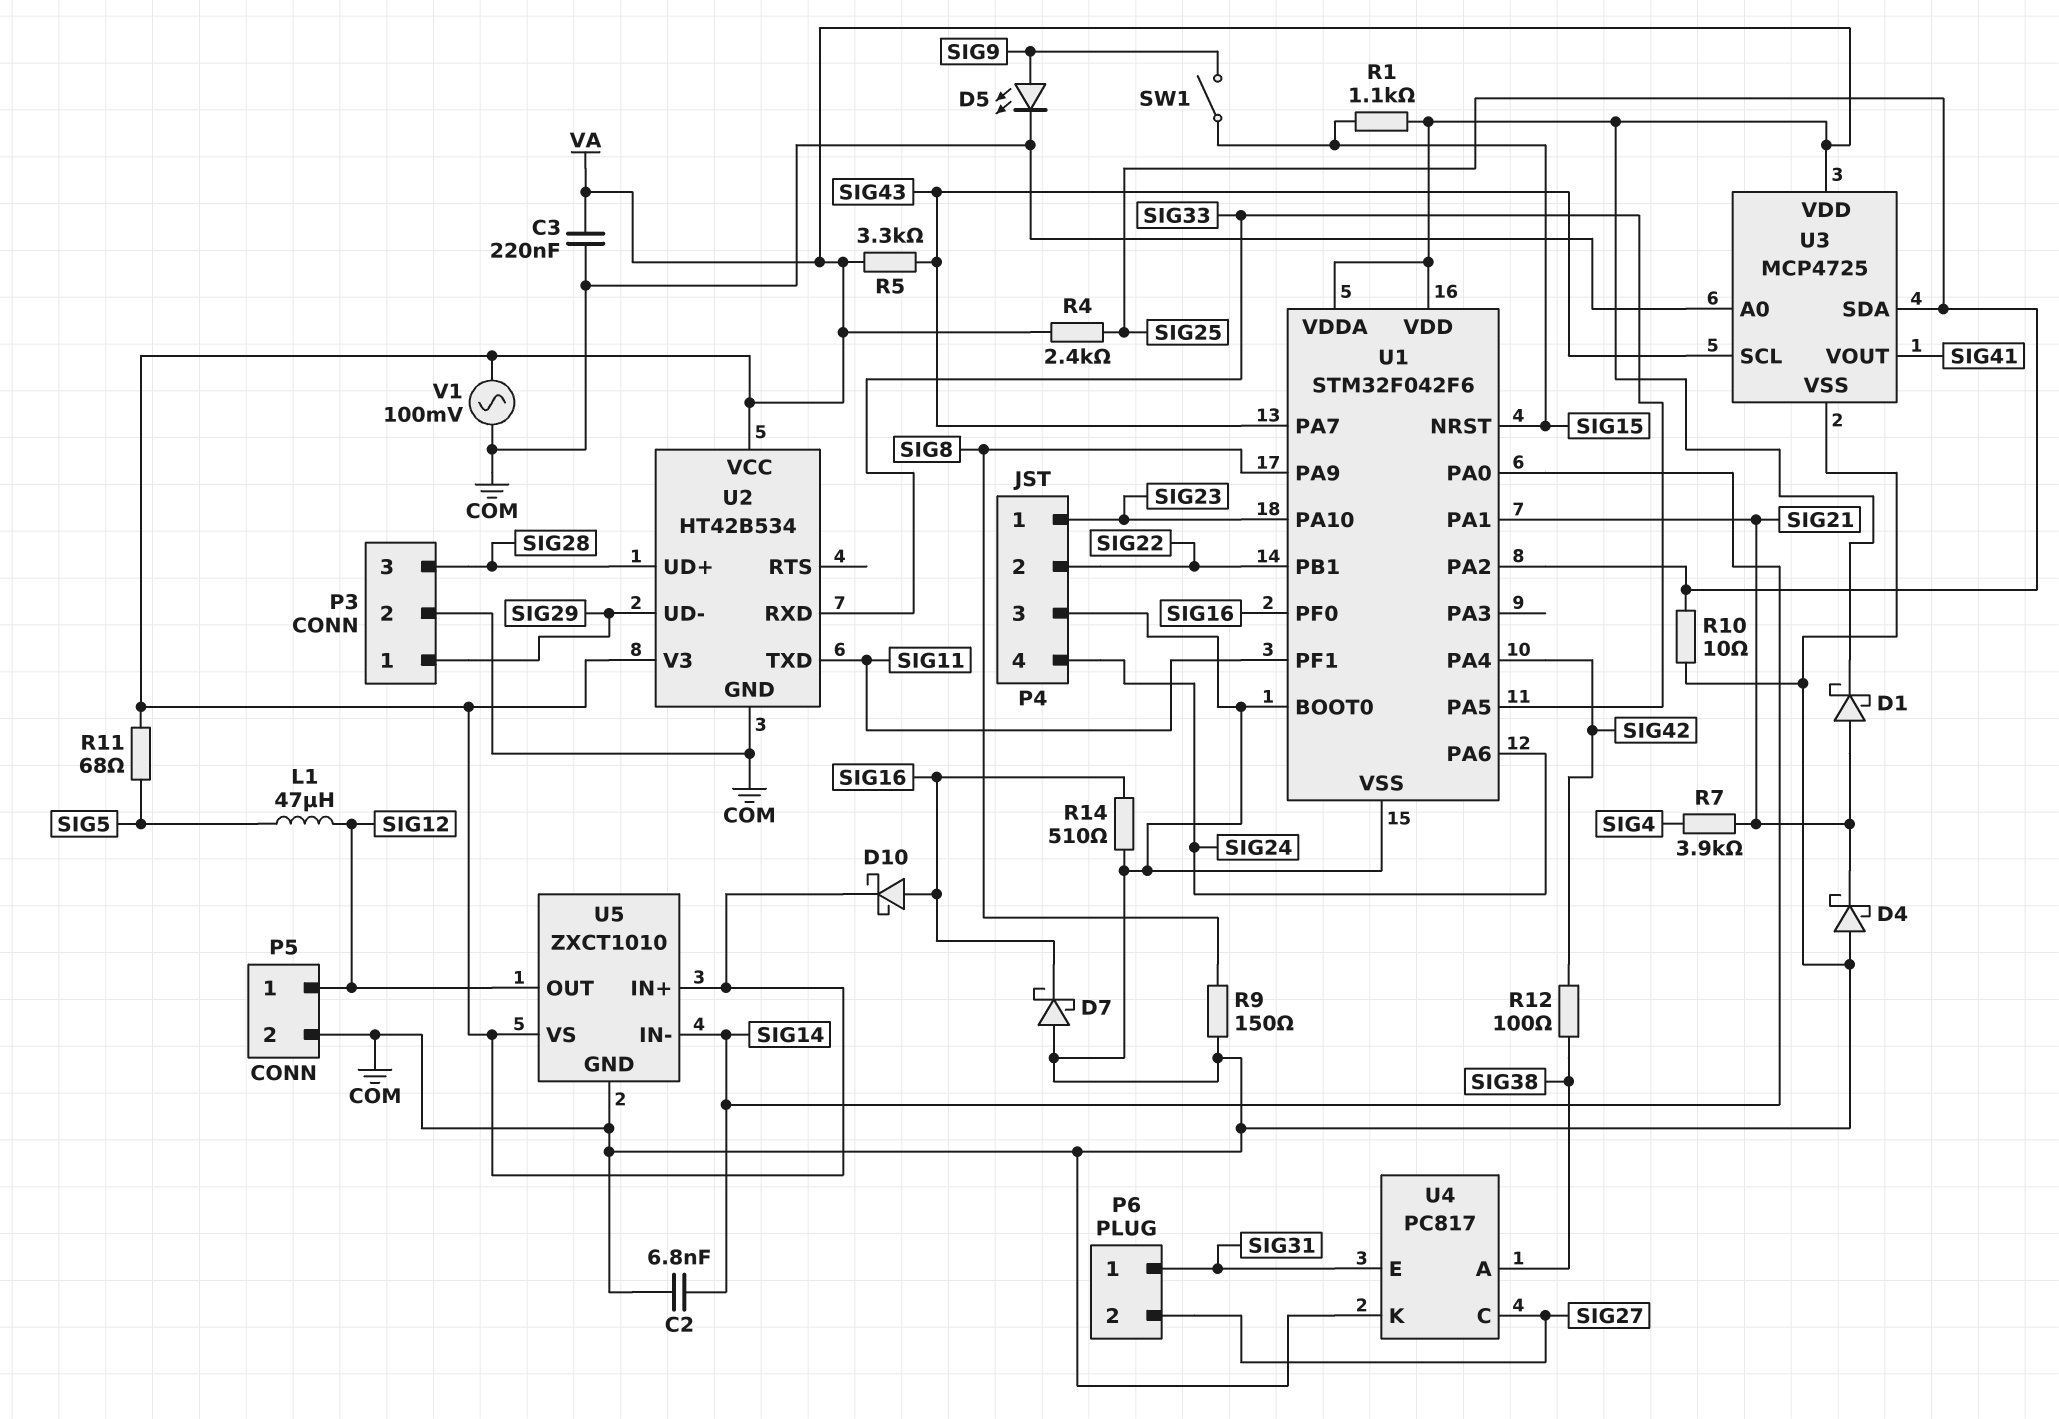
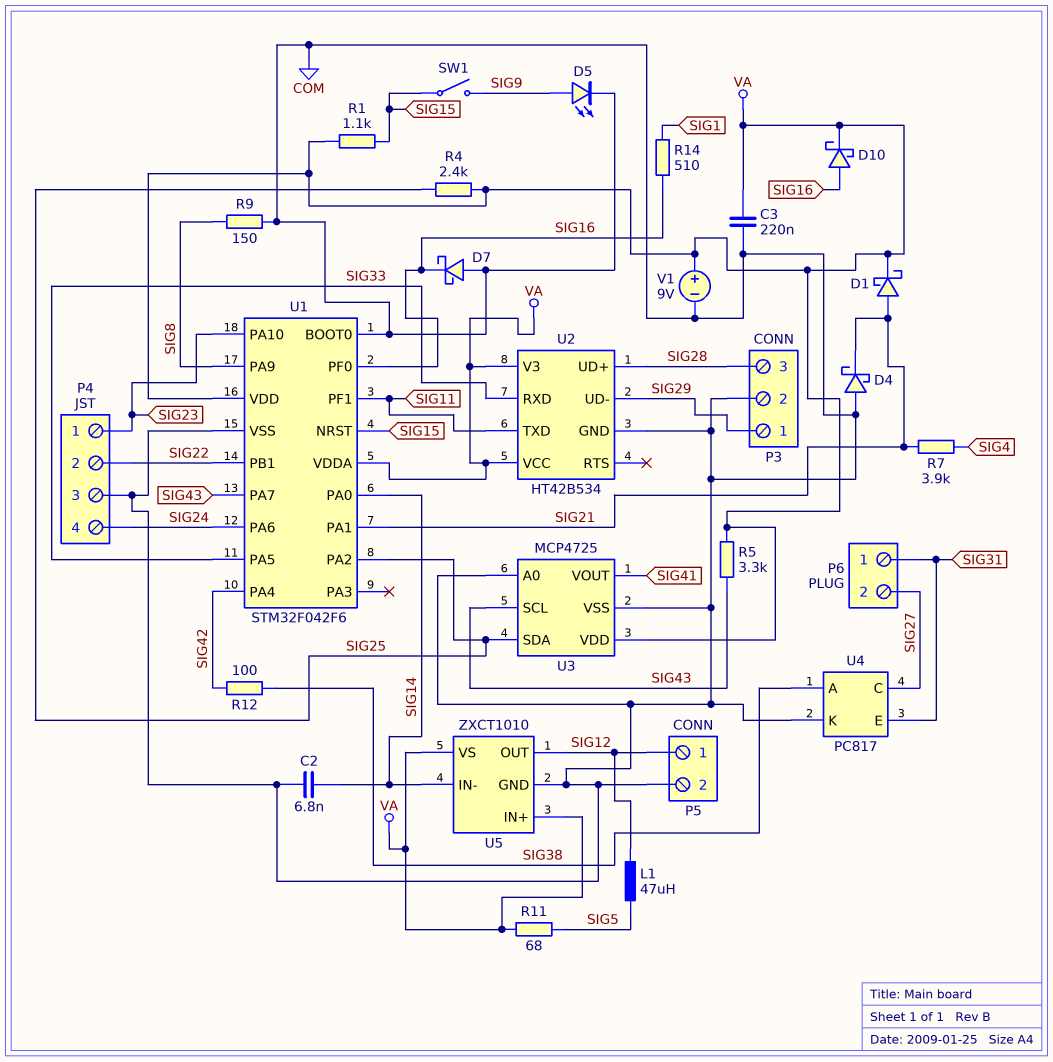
R10: 10 (COM, SIG25) -> none
R14: 510 (COM, SIG16) -> 510 (SIG1, SIG16)
V1: AC 100mV (COM, VA) -> 9V (plus VA, minus COM)

